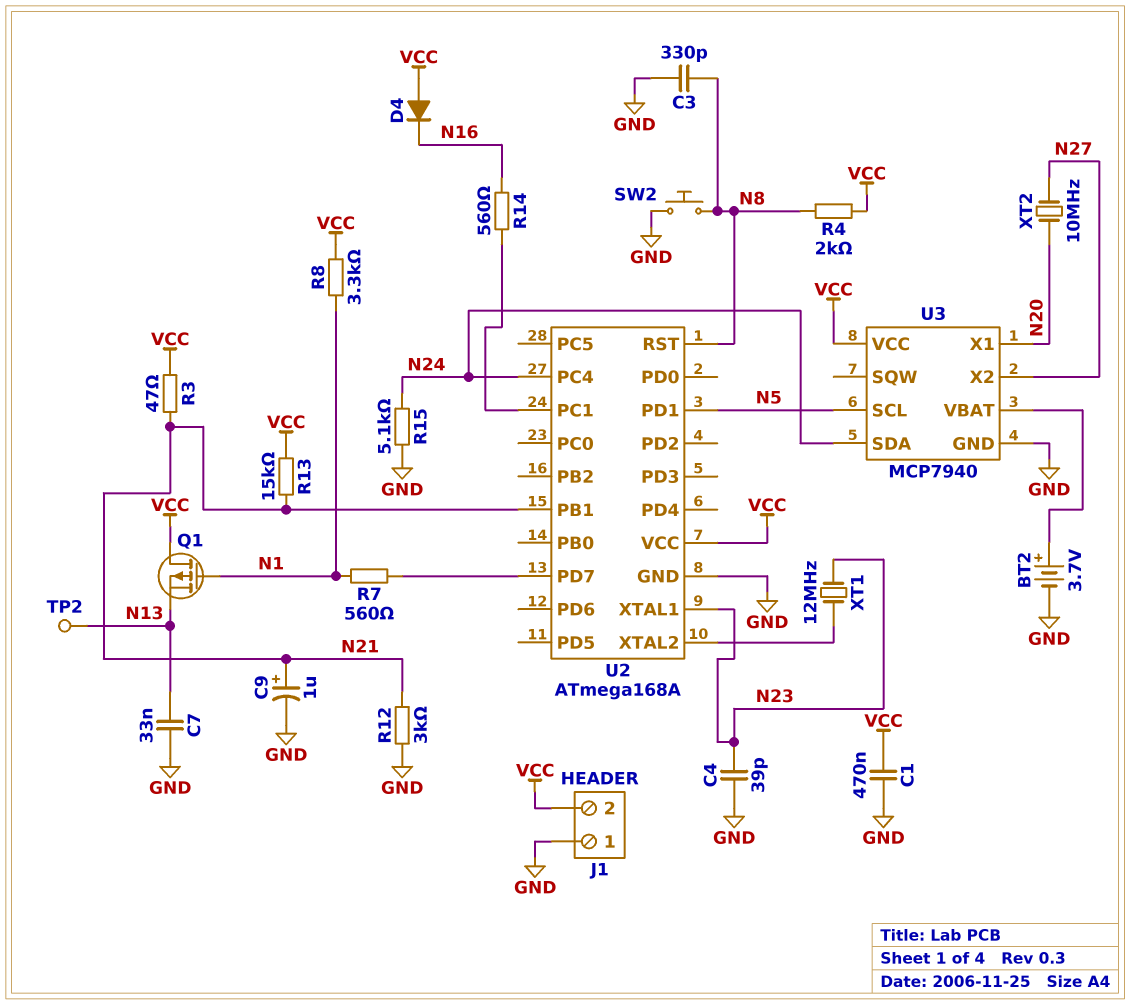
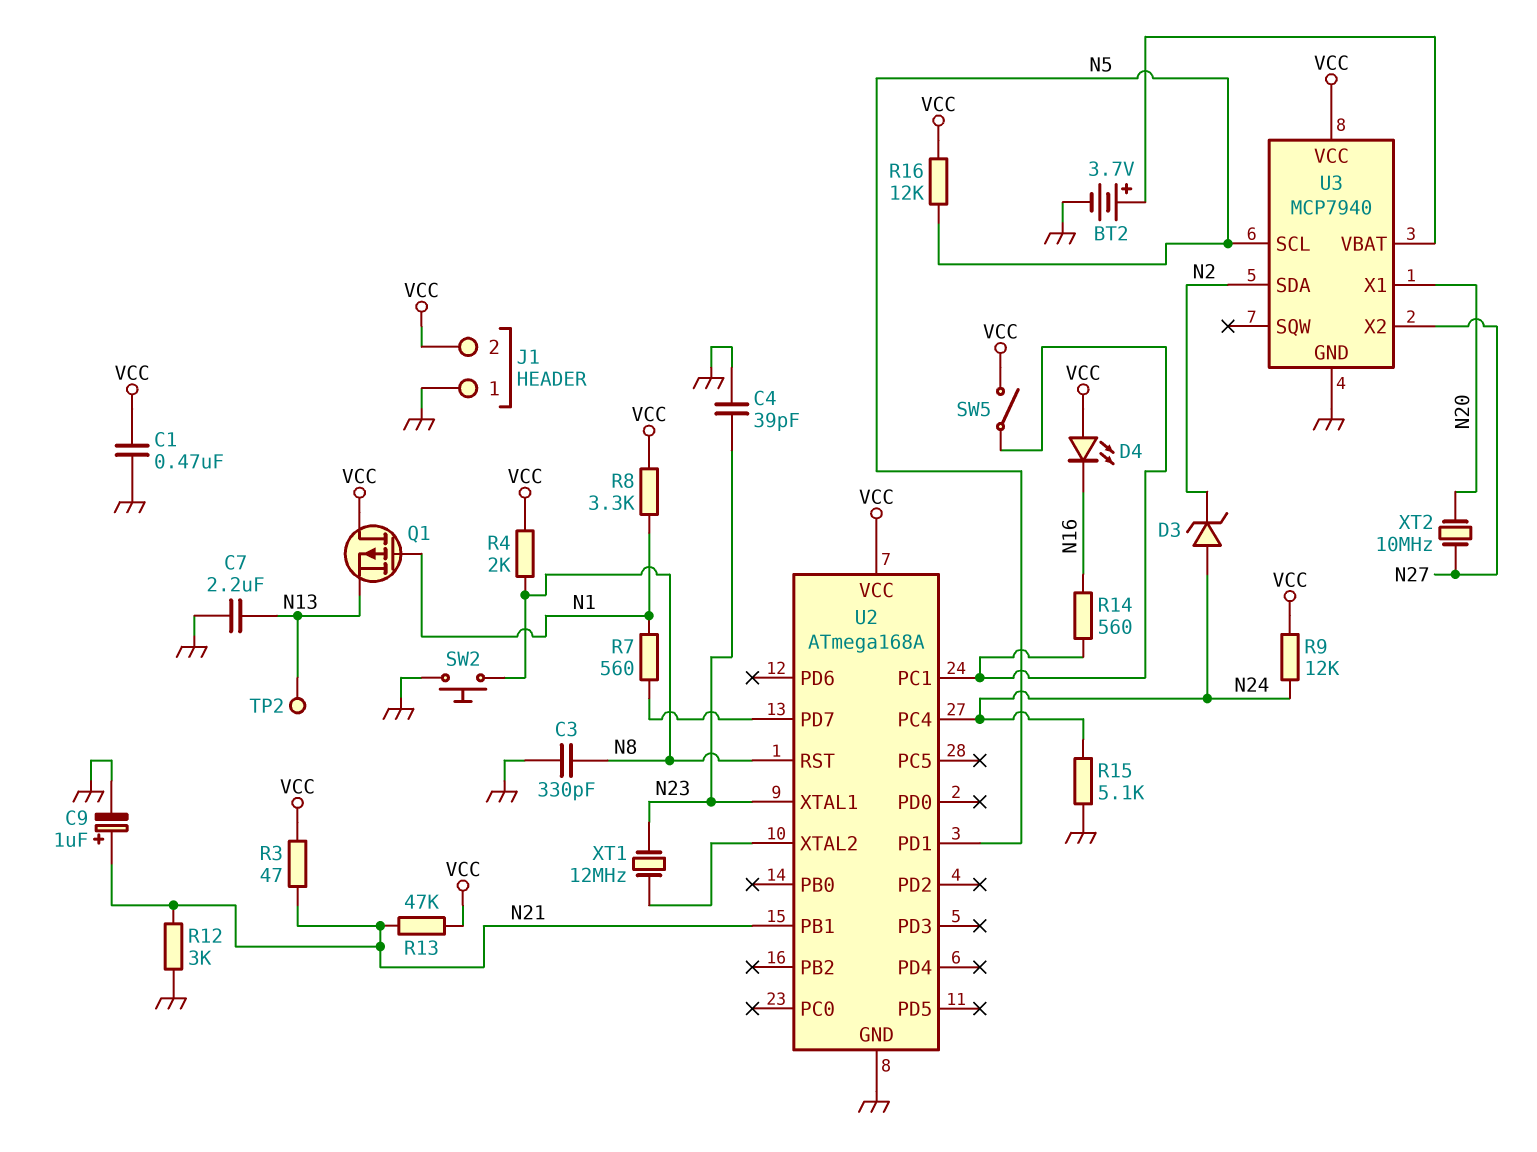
C7: 33nF (GND, N13) -> 2.2uF (GND, N13)
D3: none -> zener (A N24, K N2)
D4: diode (A VCC, K N16) -> LED (A VCC, K N16)
R9: none -> 12k (N24, VCC)
R13: 15k (N21, VCC) -> 47k (N21, VCC)
R16: none -> 12k (N5, VCC)
SW5: none -> switch (U2/PC1, VCC)
U3 pin SDA: N24 -> N2

